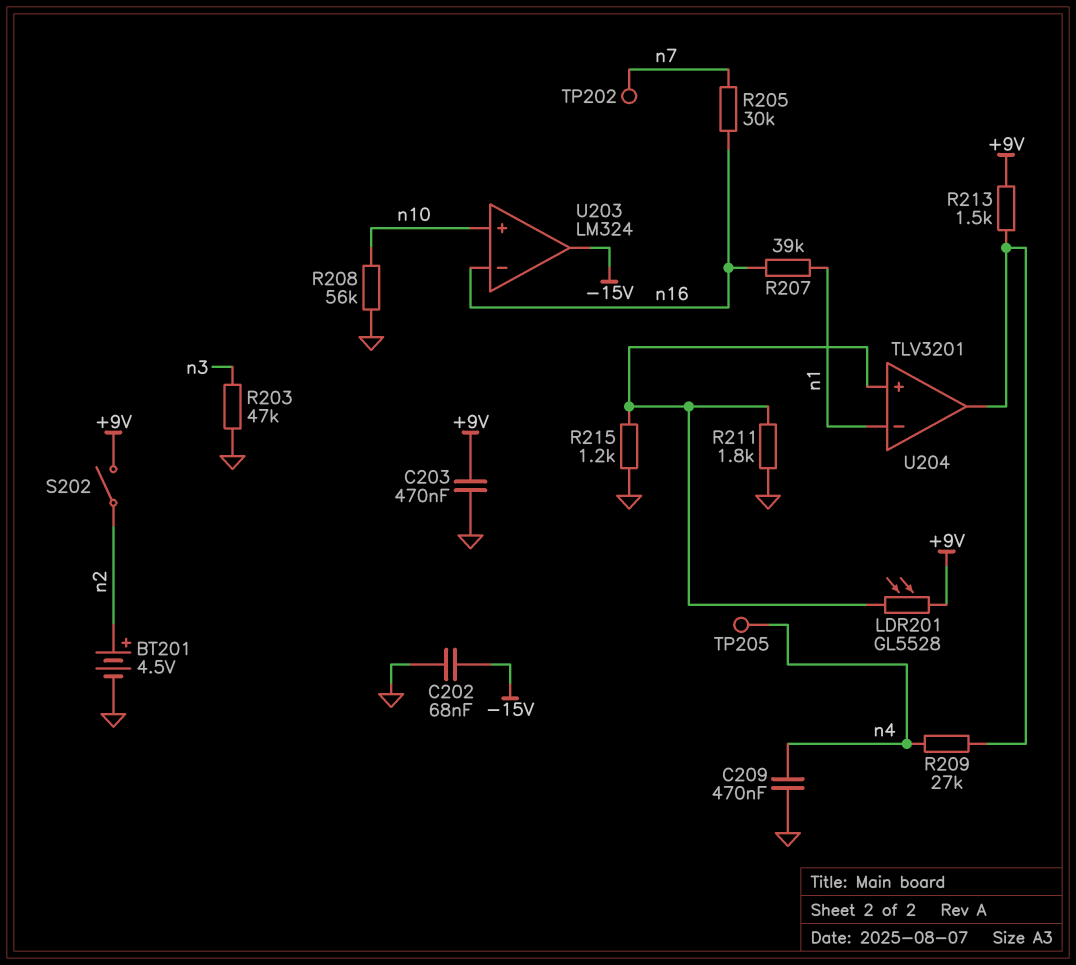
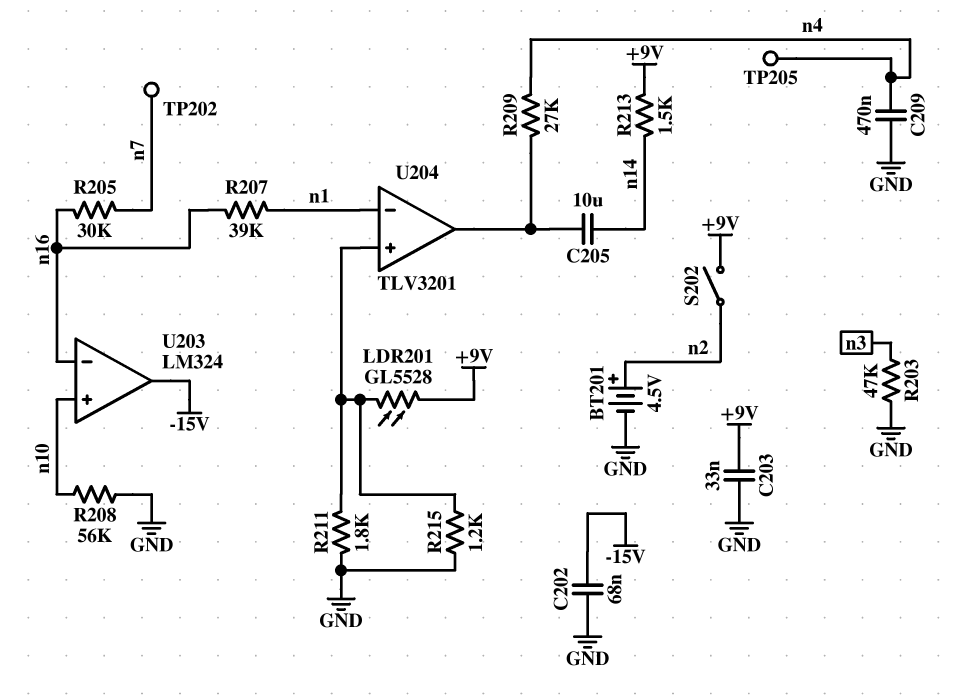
C203: 470nF (+9V, GND) -> 33nF (+9V, GND)
C205: none -> 10uF (U204/out, n14)
R213: 1.5k (+9V, U204/out) -> 1.5k (+9V, n14)

